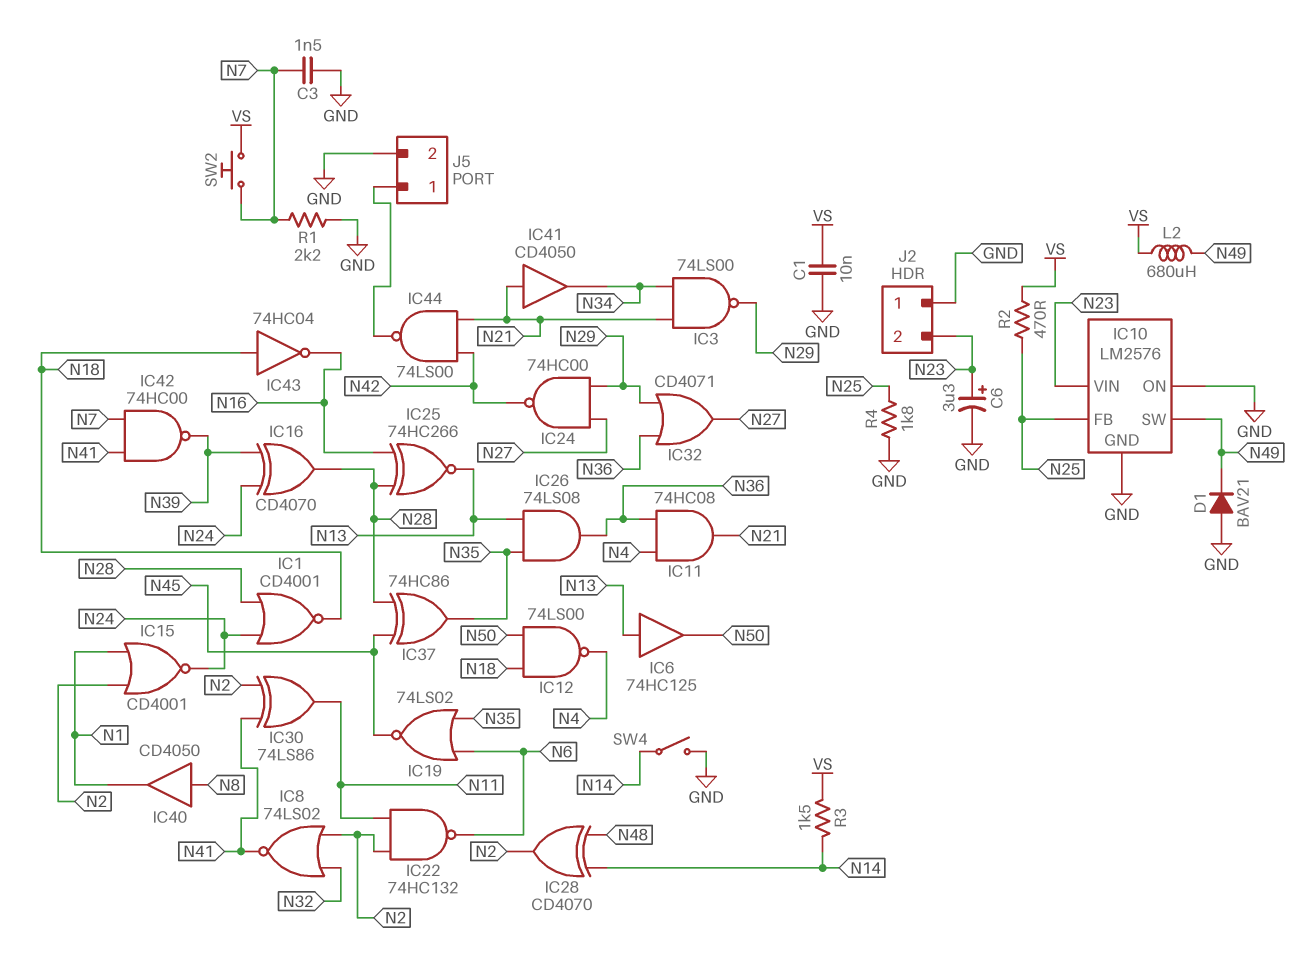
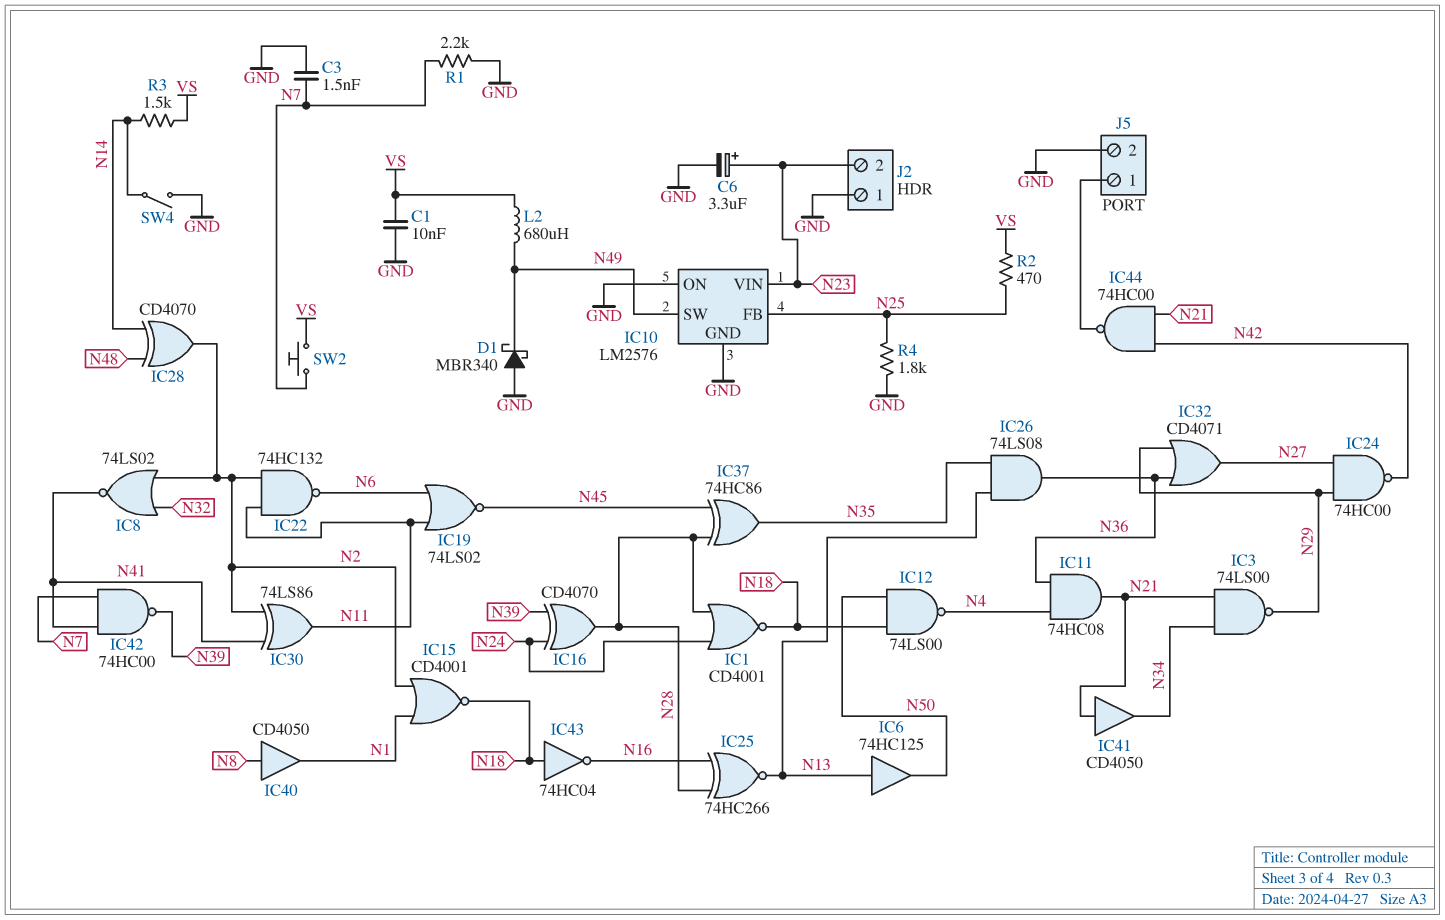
D1: diode BAV21 (A GND, K N49) -> schottky MBR340 (A GND, K N49)
IC15: NOR CD4001 (in N1, in N2, out N24) -> NOR CD4001 (in N1, in N2, out N18)
IC19: NOR 74LS02 (in N6, in N35, out N45) -> NOR 74LS02 (in N6, in N11, out N45)
IC44: NAND 74LS00 (in N21, in N42, out J5/1) -> NAND 74HC00 (in N21, in N42, out J5/1)

